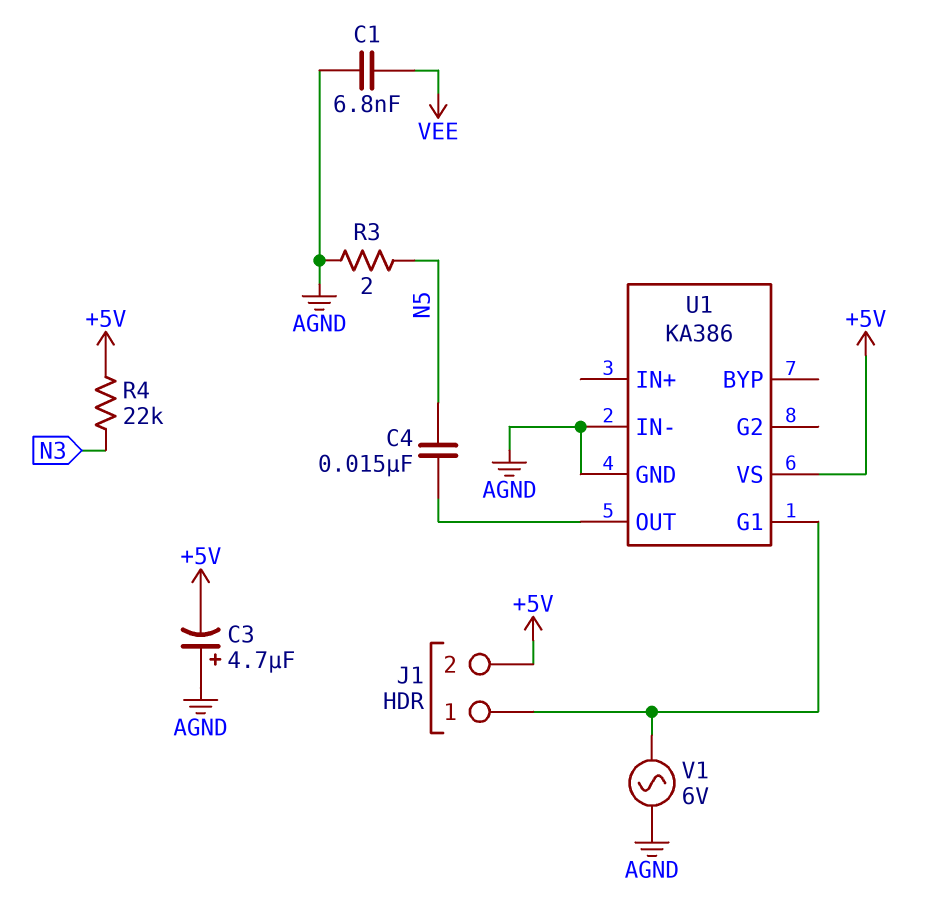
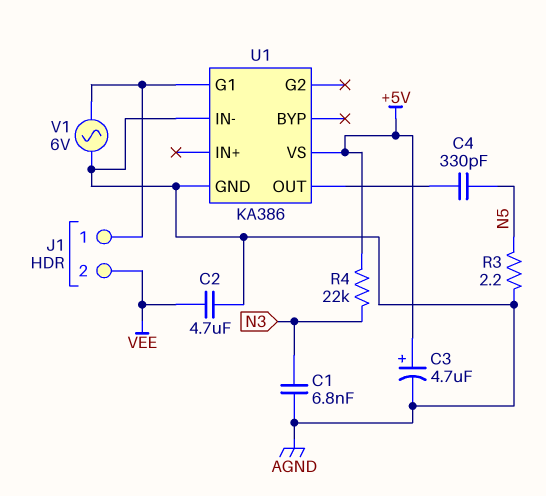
C1: 6.8nF (AGND, VEE) -> 6.8nF (AGND, N3)
C2: none -> 4.7uF (AGND, VEE)
C3: 4.7uF (plus AGND, minus +5V) -> 4.7uF (plus +5V, minus AGND)
C4: 15nF (N5, U1/OUT) -> 330pF (N5, U1/OUT)
J1 pin 2: +5V -> VEE
R3: 2 (AGND, N5) -> 2.2 (AGND, N5)

